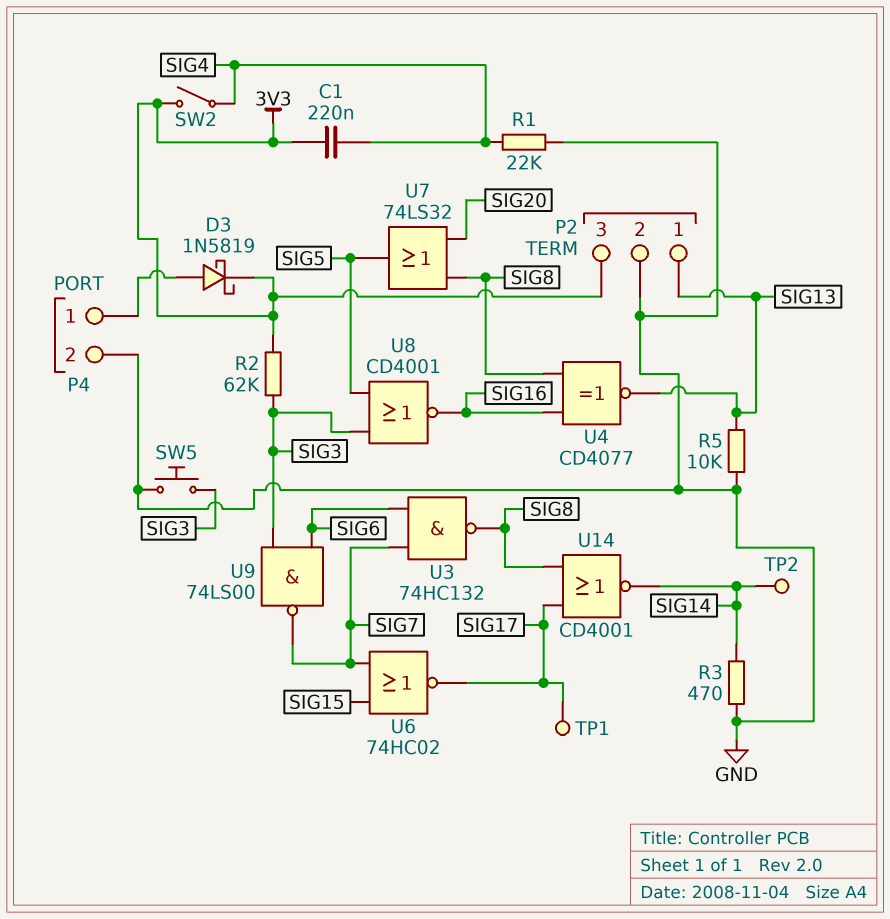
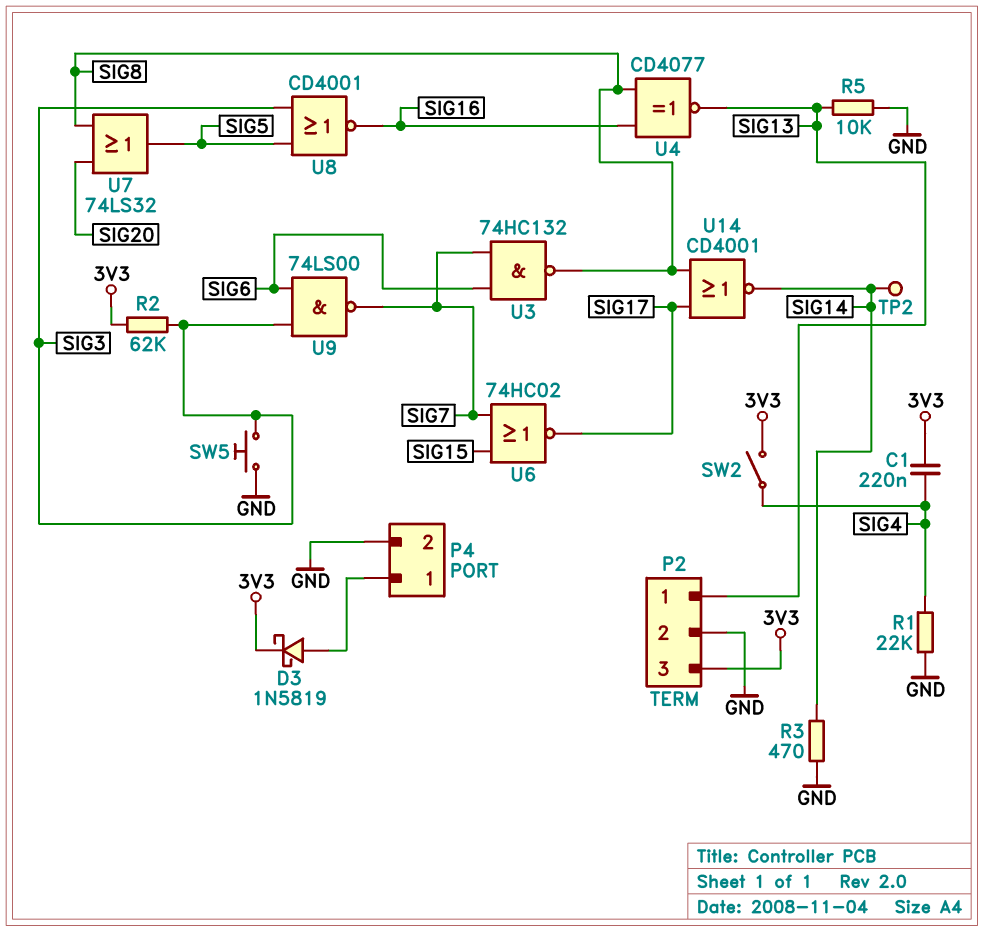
TP1: test point (SIG17) -> none

